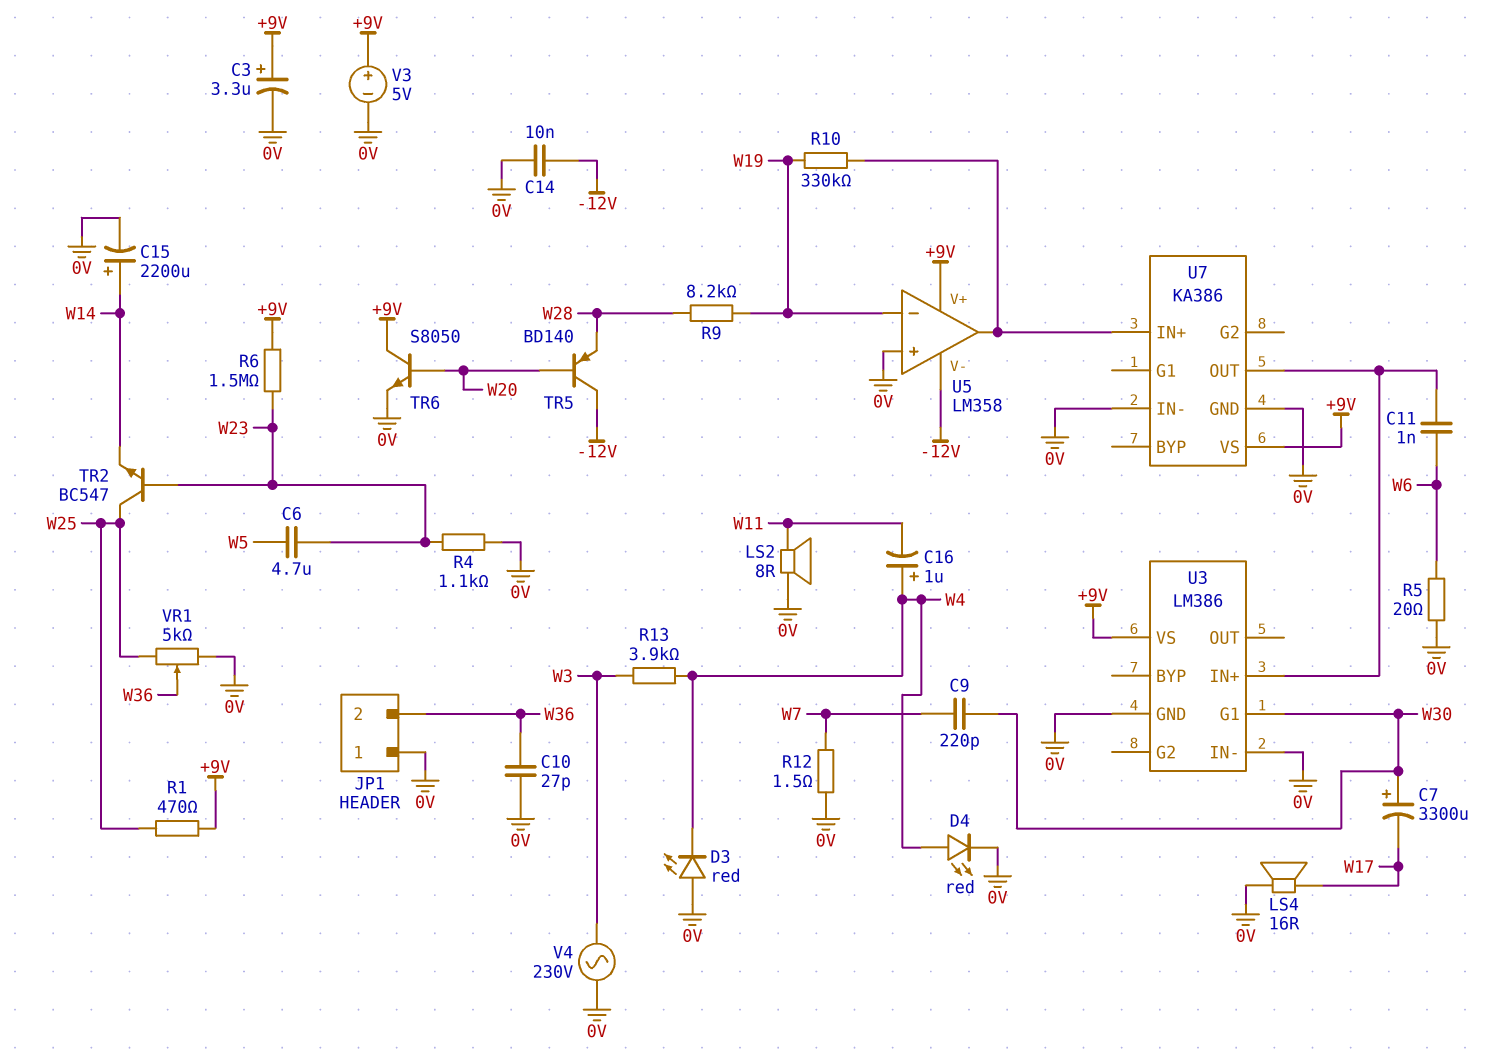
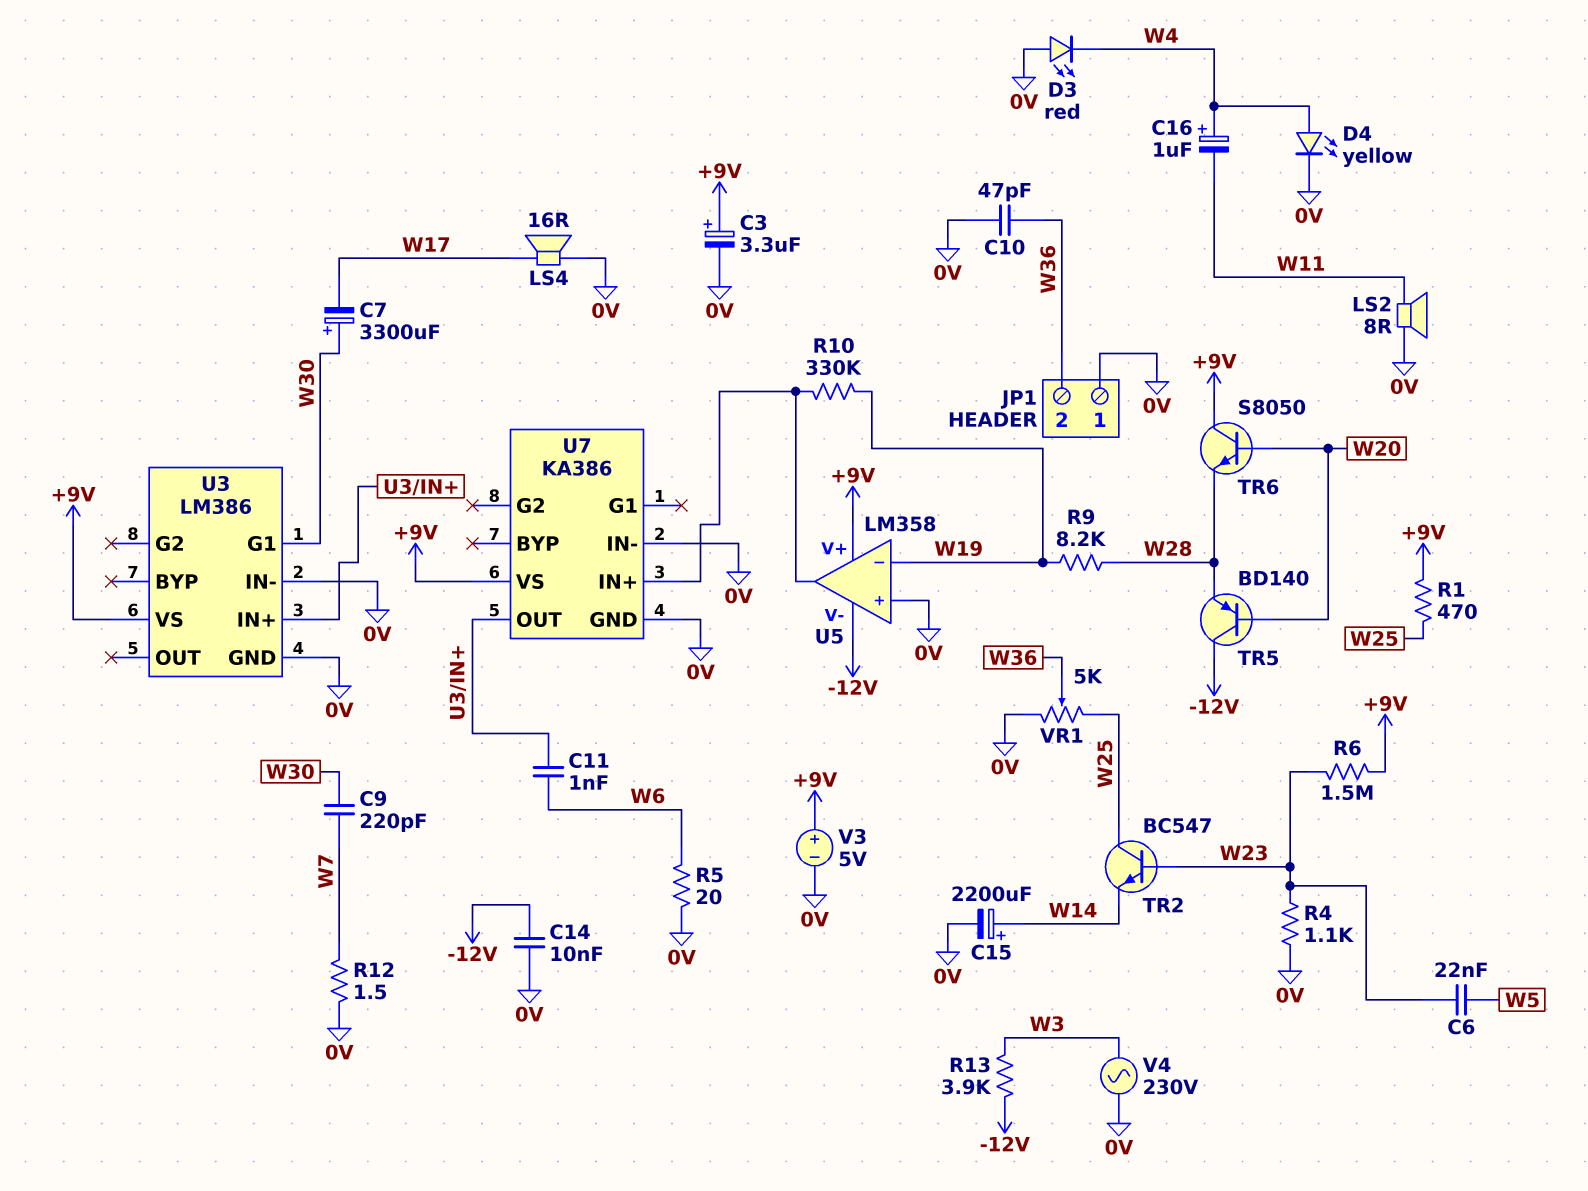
C6: 4.7uF (W5, W23) -> 22nF (W5, W23)
C10: 27pF (0V, W36) -> 47pF (0V, W36)
D4: LED red (A W4, K 0V) -> LED yellow (A W4, K 0V)
R13: 3.9k (W3, W4) -> 3.9k (-12V, W3)
TR6: NPN S8050 (B W20, C +9V, E 0V) -> NPN S8050 (B W20, C +9V, E W28)

